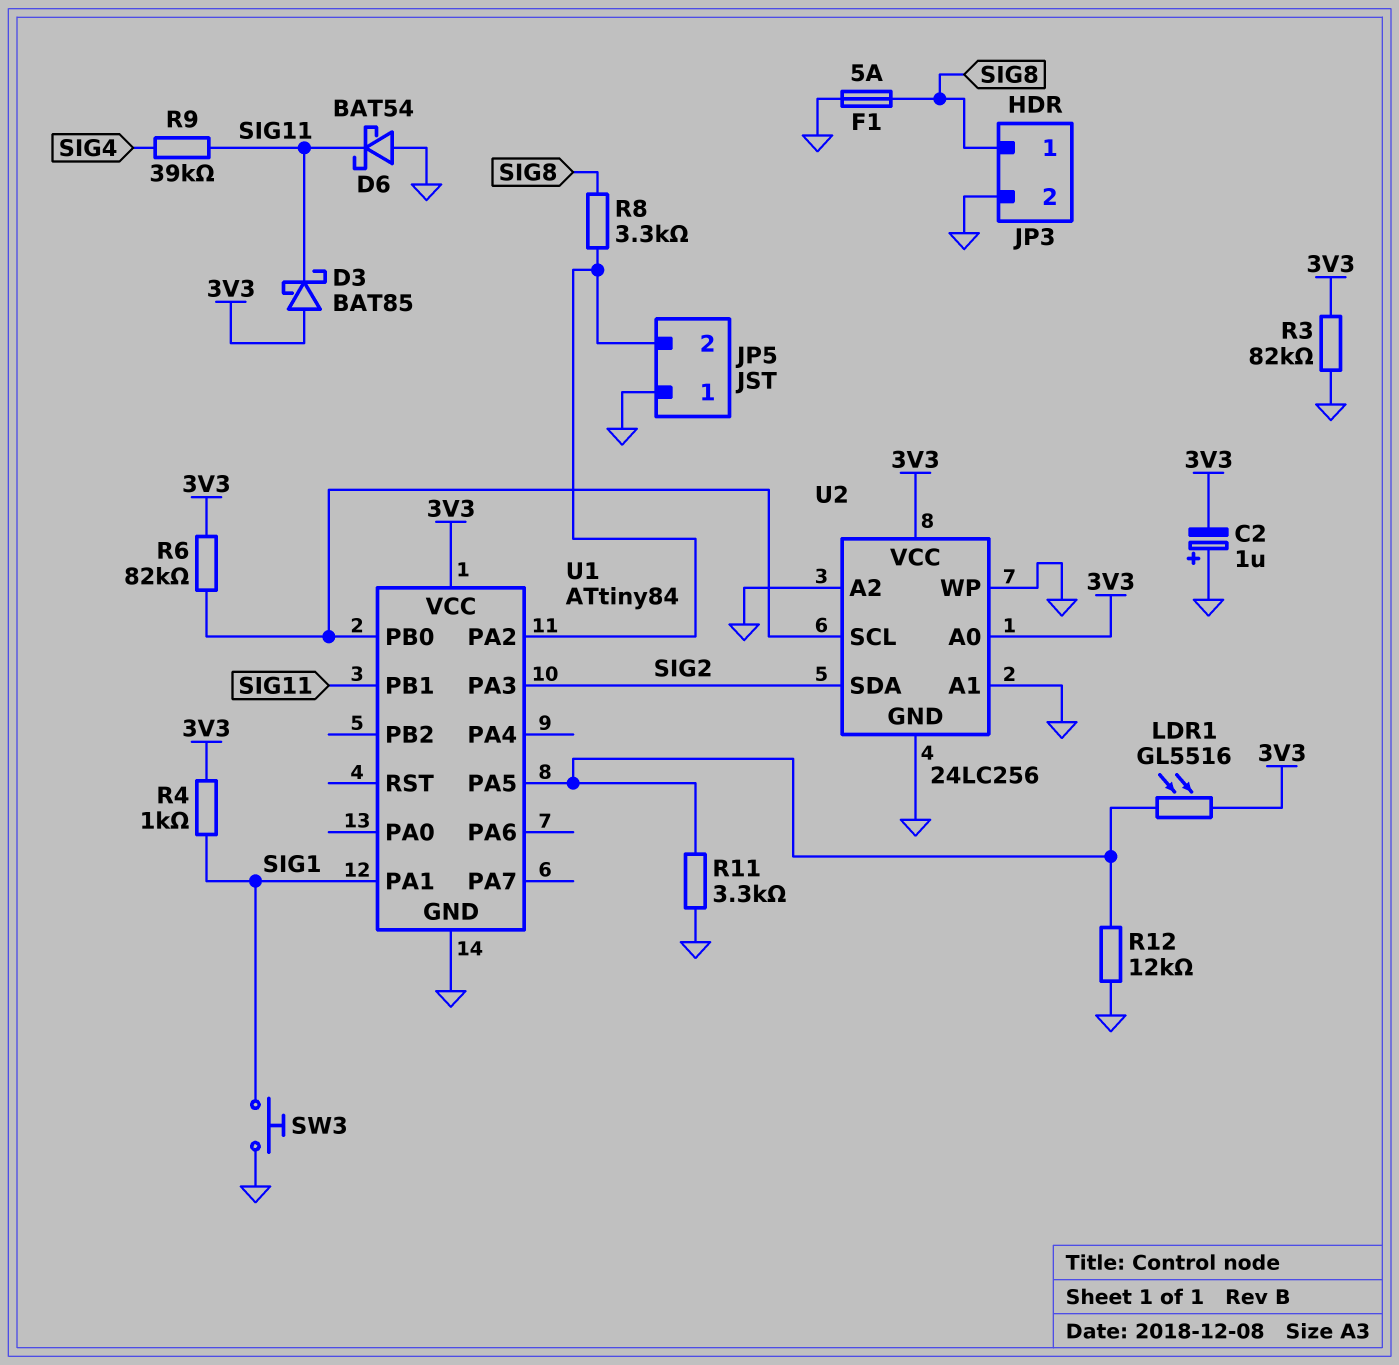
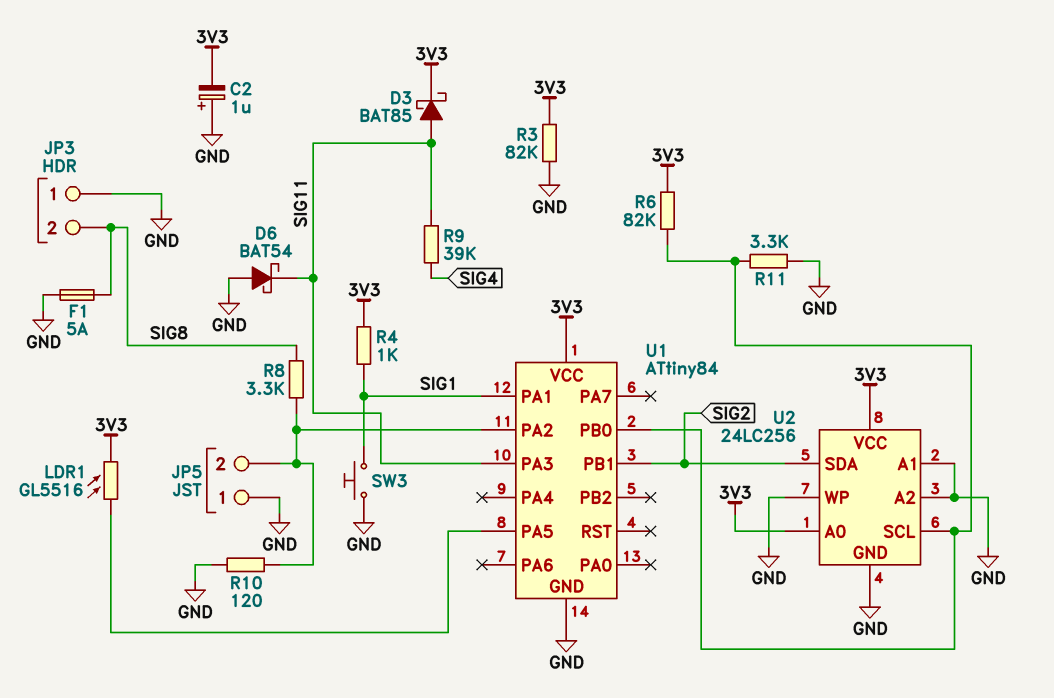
D3: schottky BAT85 (A 3V3, K SIG11) -> schottky BAT85 (A SIG11, K 3V3)
JP3 pin 1: SIG8 -> GND
JP3 pin 2: GND -> SIG8
R10: none -> 120 (GND, JP5/2)
R11: 3.3k (GND, U1/PA5) -> 3.3k (GND, U1/PB0)
R12: 12k (GND, U1/PA5) -> none
U1 pin PA3: SIG2 -> SIG11
U1 pin PB1: SIG11 -> SIG2

